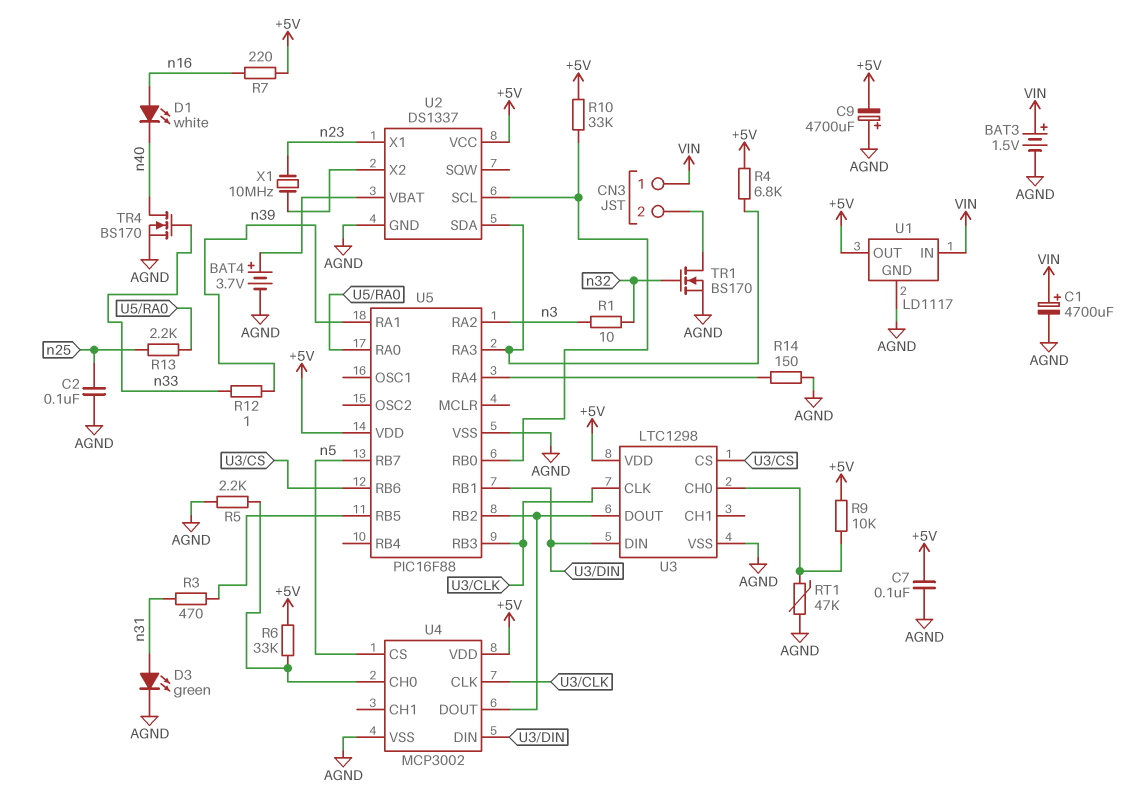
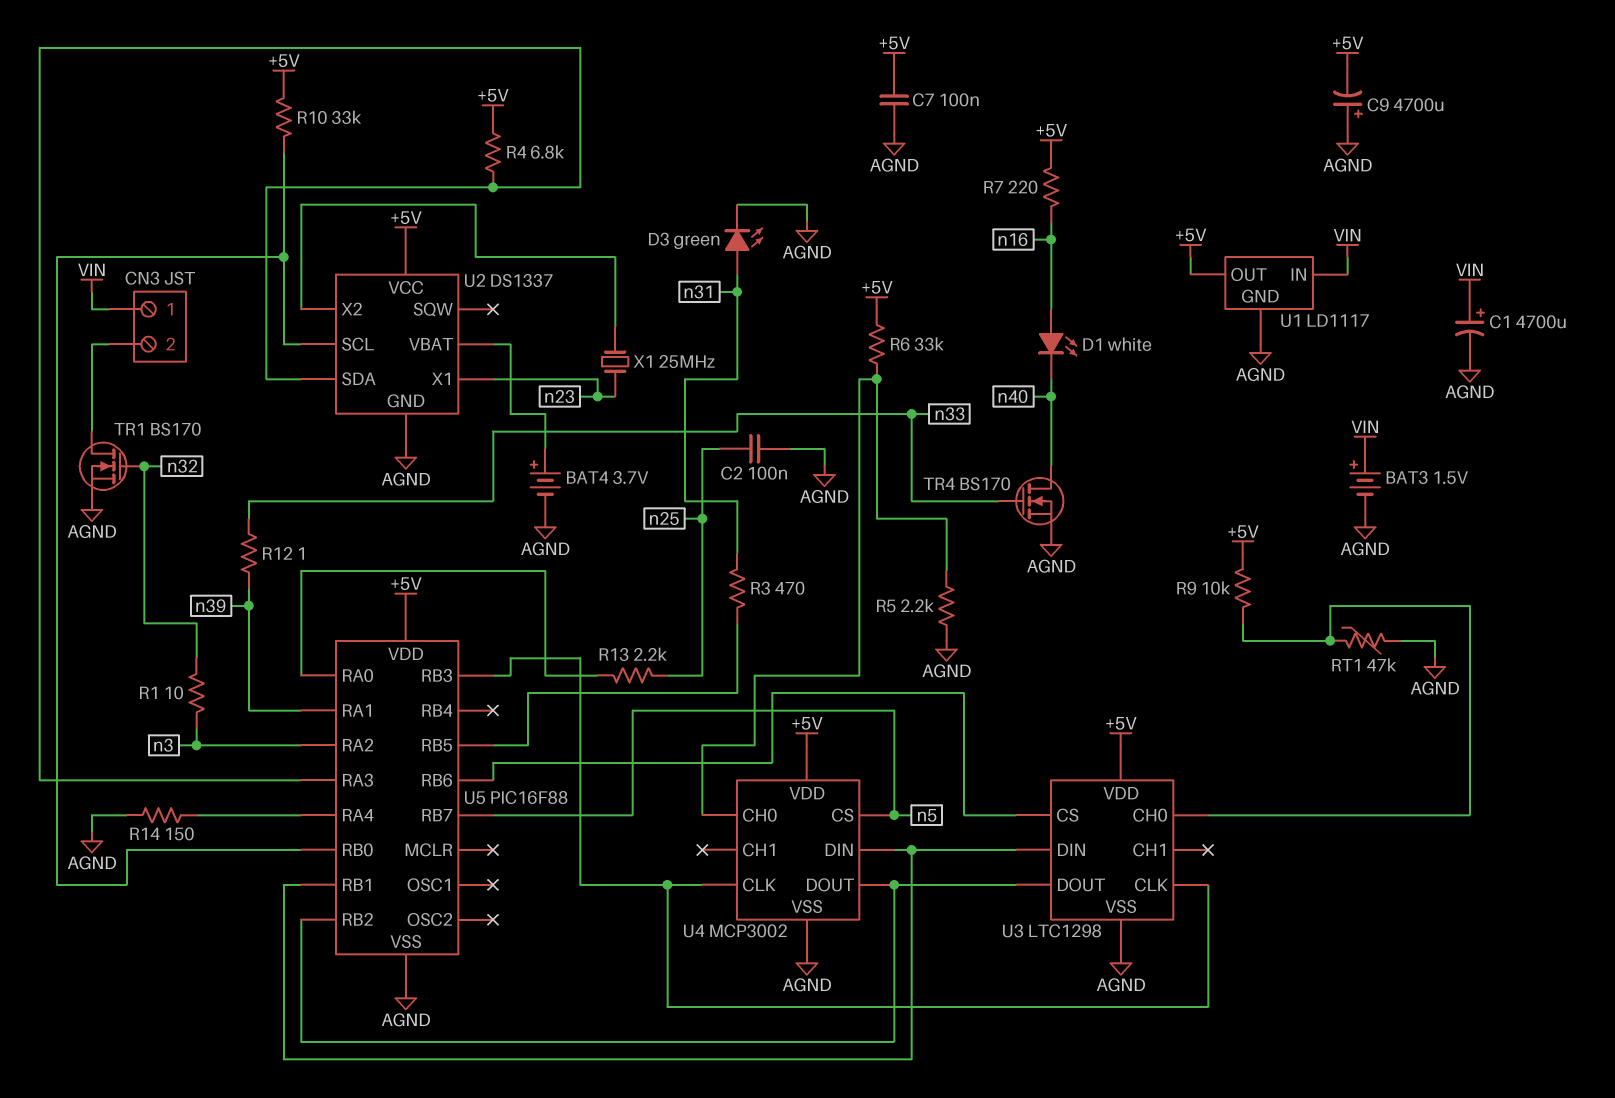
X1: 10MHz (U2/X2, n23) -> 25MHz (U2/X2, n23)

